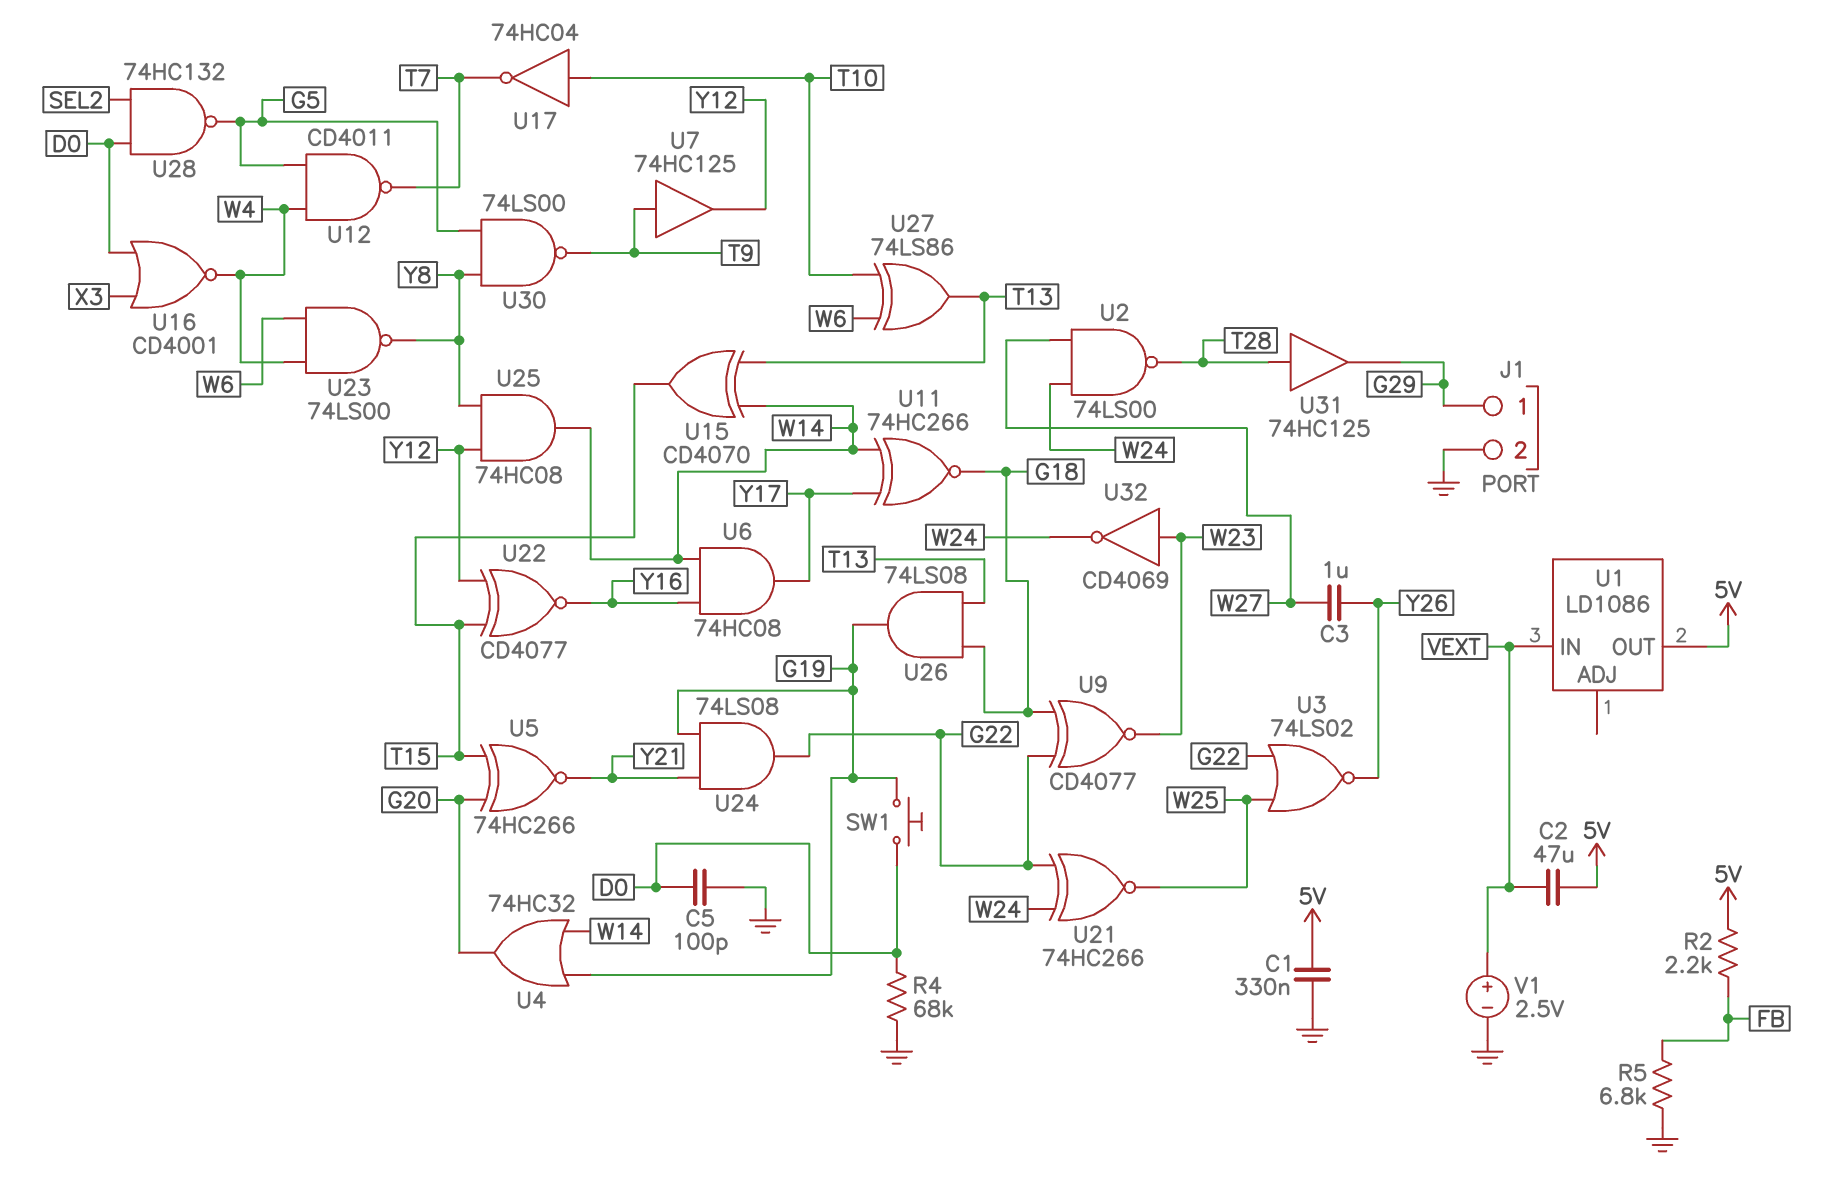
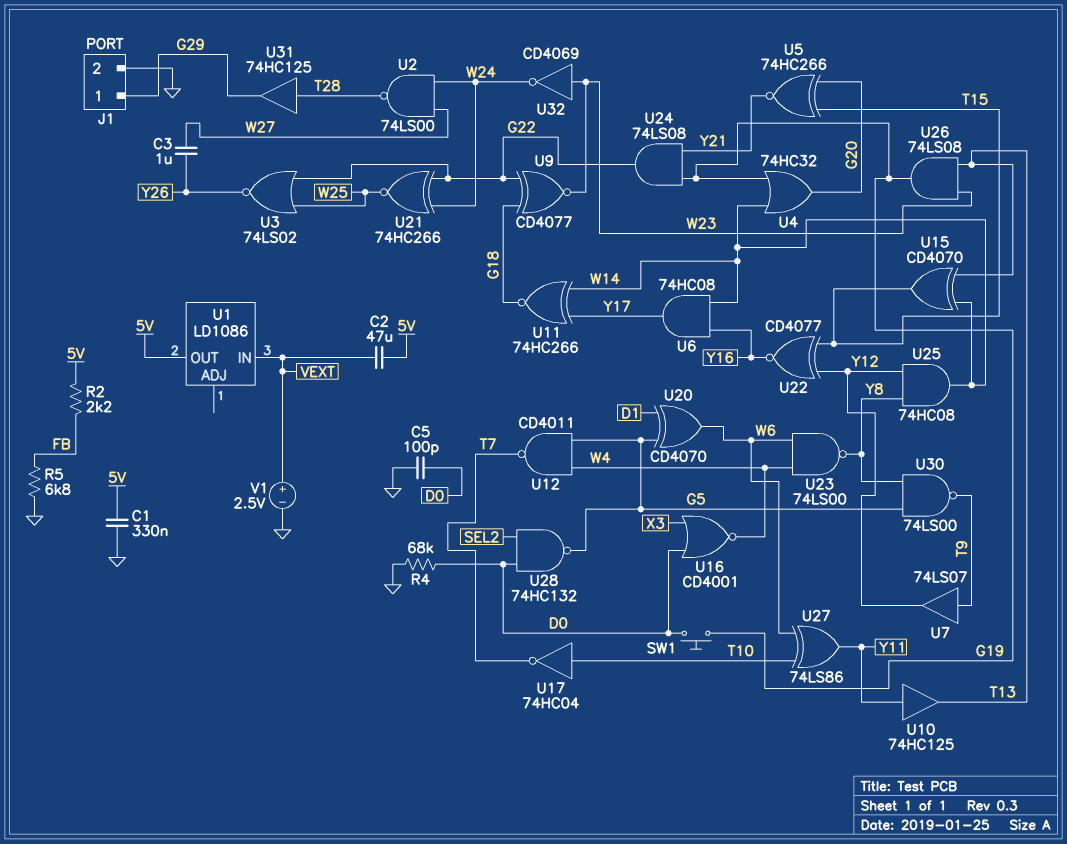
U7: buffer 74HC125 (in T9, out Y12) -> buffer 74LS07 (in T9, out Y12)
U10: none -> buffer 74HC125 (in Y11, out T13)
U20: none -> XOR CD4070 (in D1, in G5, out W6)
U26: AND 74LS08 (in G18, in T13, out G19) -> AND 74LS08 (in T13, in W23, out G19)
U27: XOR 74LS86 (in T10, in W6, out T13) -> XOR 74LS86 (in T10, in W6, out Y11)

